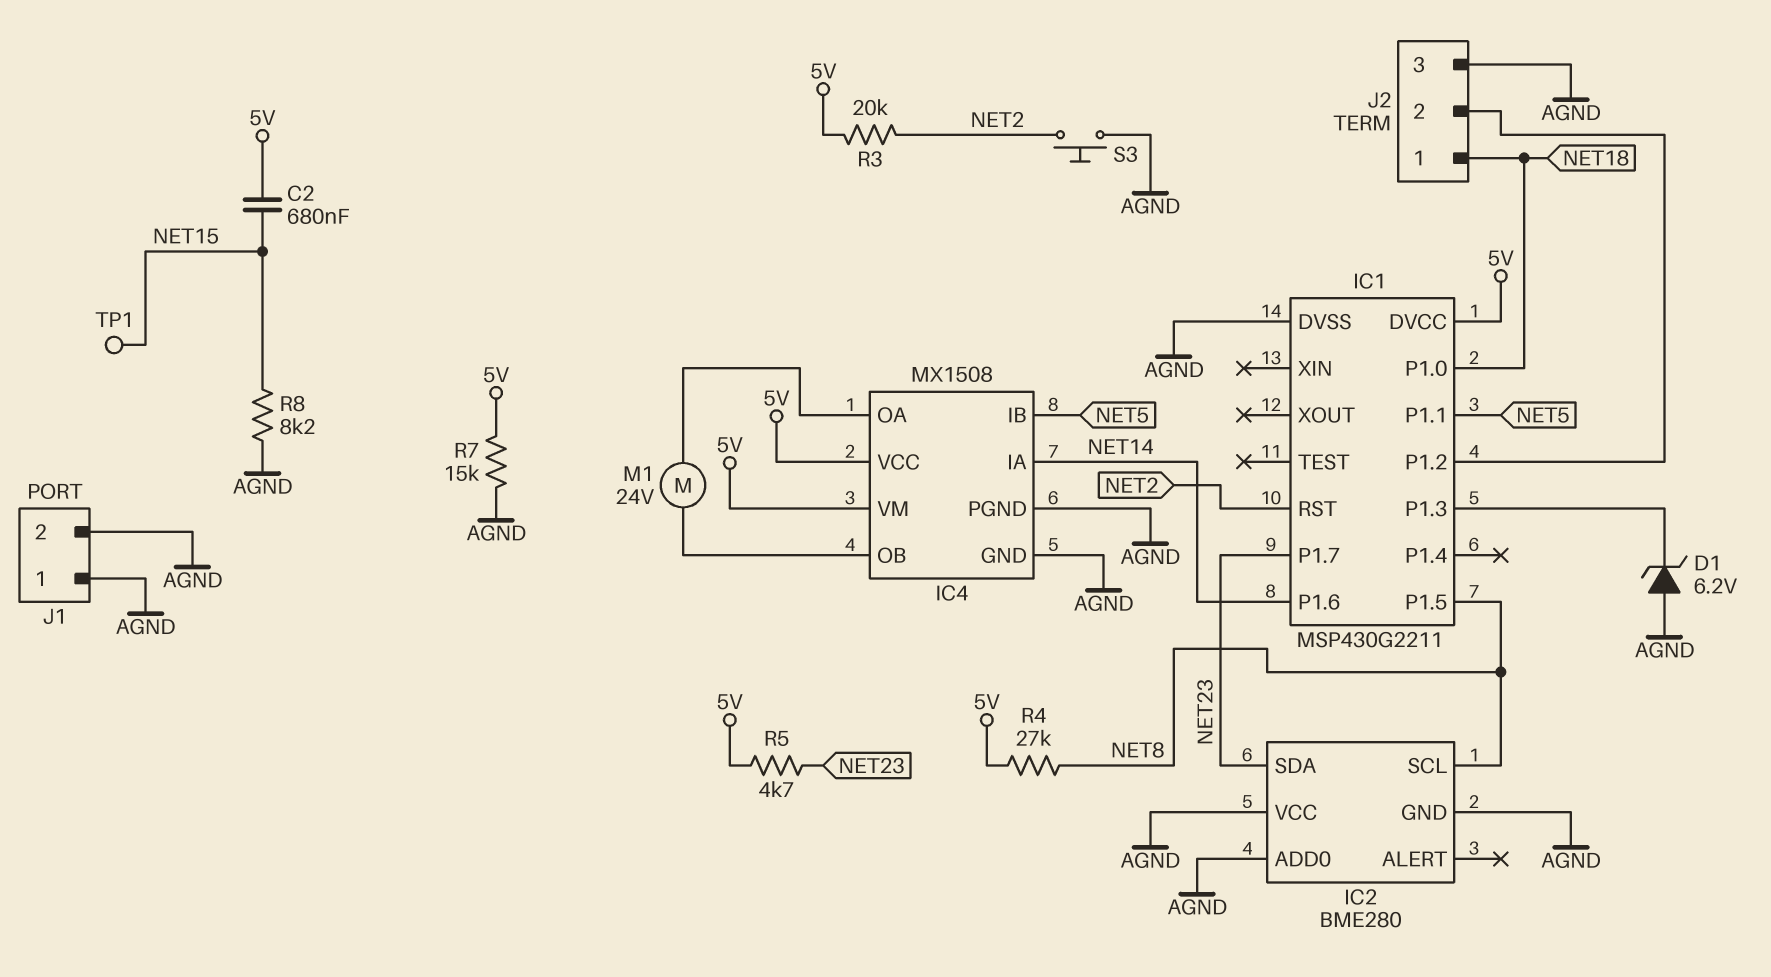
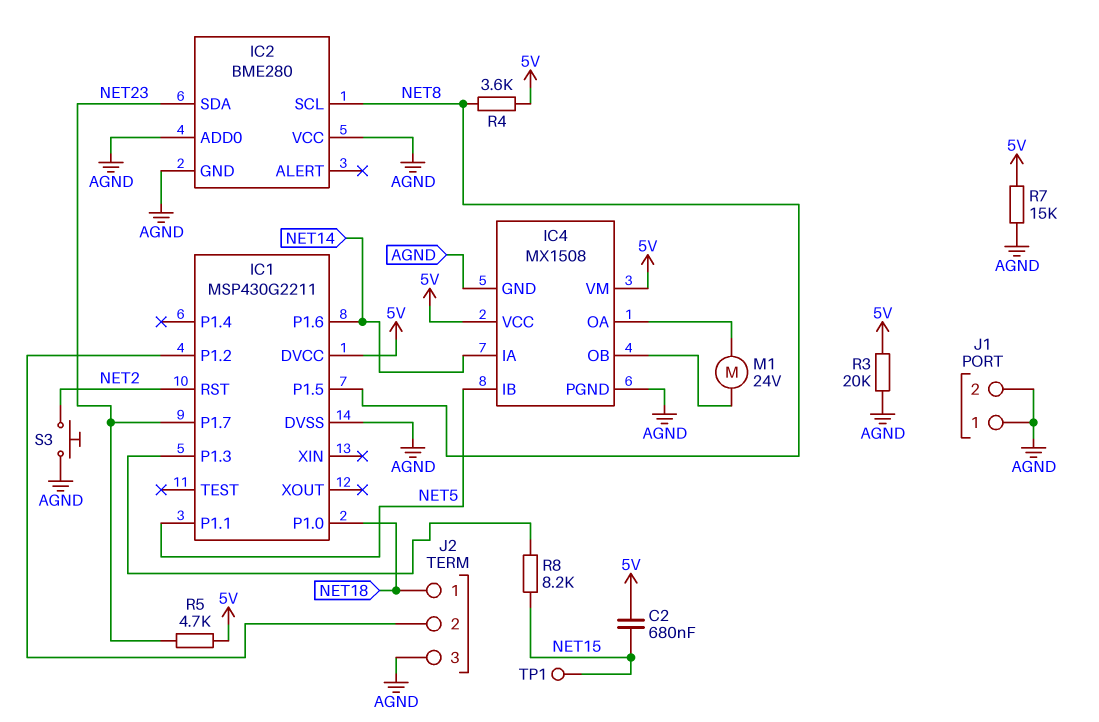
D1: zener 6.2V (A AGND, K IC1/P1.3) -> none
R3: 20k (5V, NET2) -> 20k (5V, AGND)
R4: 27k (5V, NET8) -> 3.6k (5V, NET8)
R8: 8.2k (AGND, NET15) -> 8.2k (IC1/P1.3, NET15)

